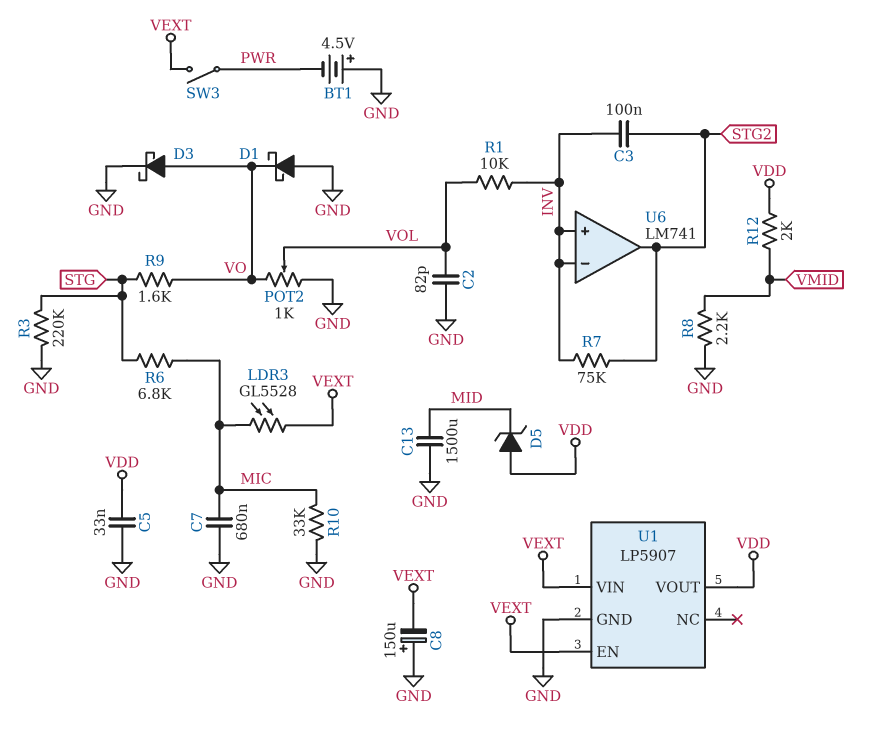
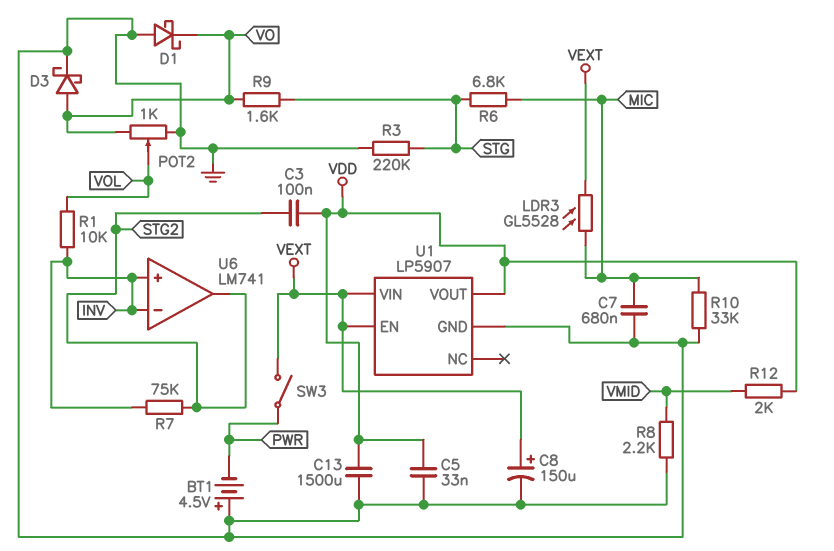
C2: 82pF (GND, VOL) -> none
C3: 100nF (INV, STG2) -> 100nF (STG2, VDD)
C8: 150uF (plus GND, minus VEXT) -> 150uF (plus VEXT, minus GND)
C13: 1500uF (GND, MID) -> 1500uF (GND, VDD)
D5: zener (A VDD, K MID) -> none

